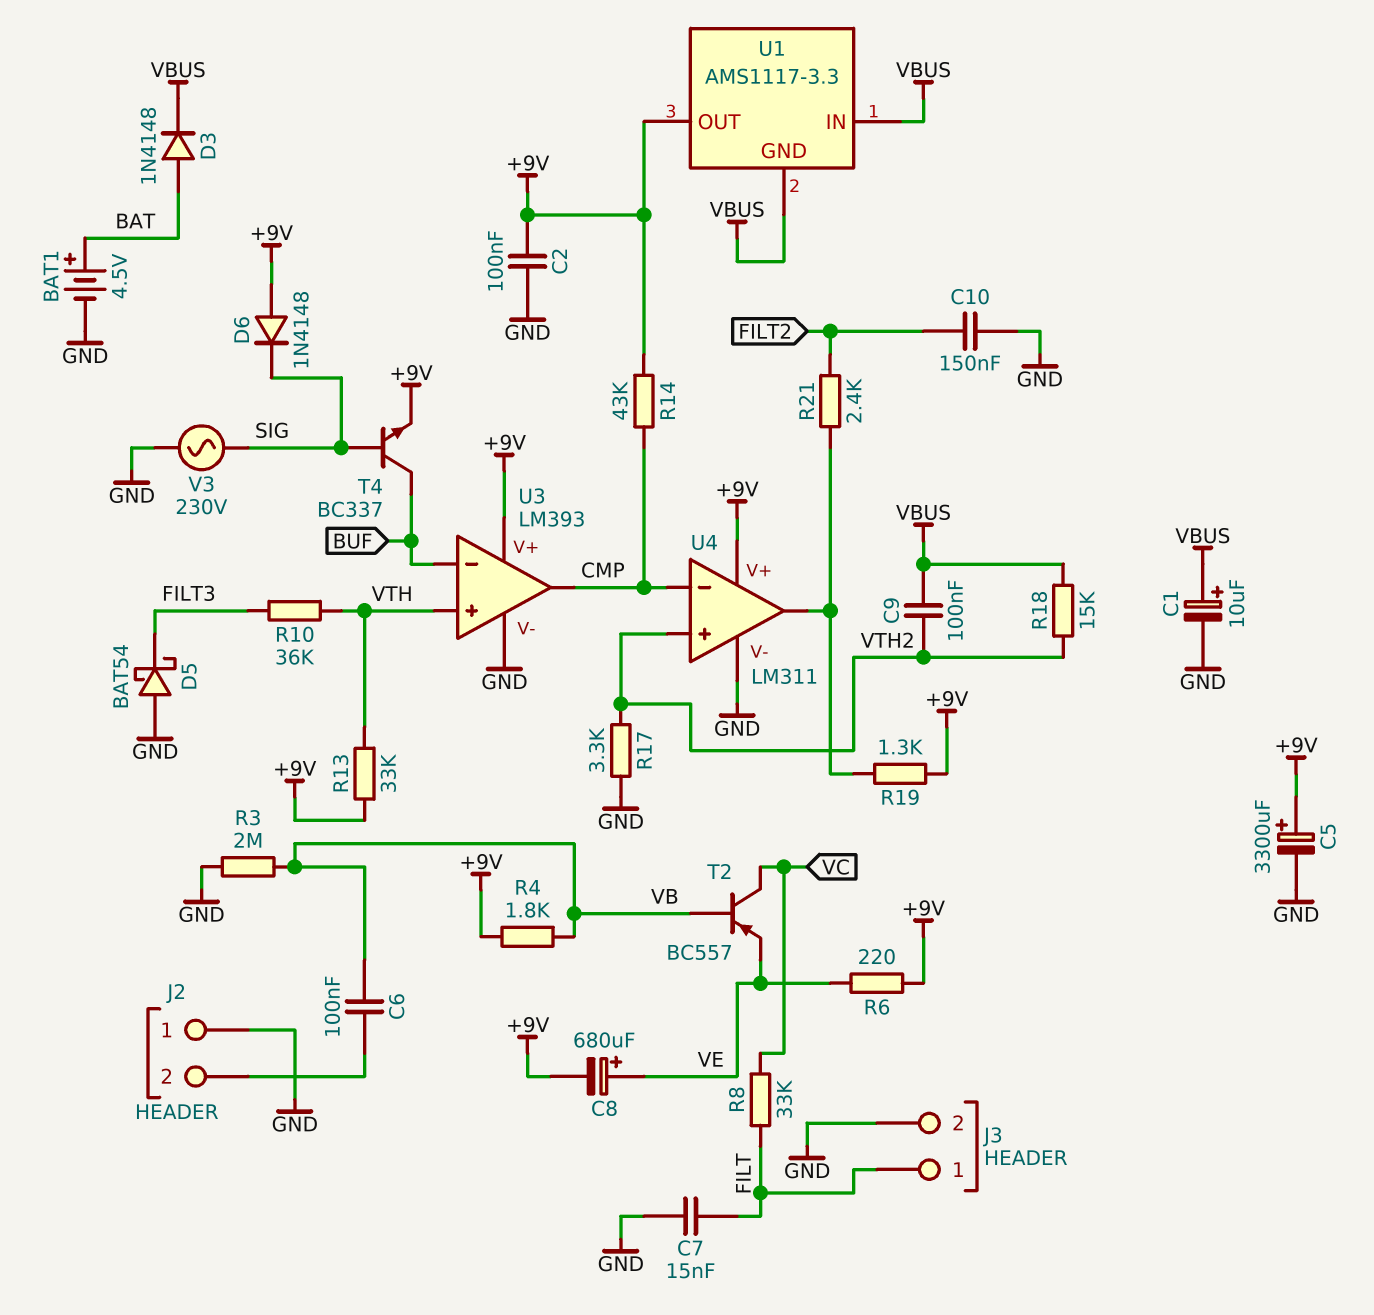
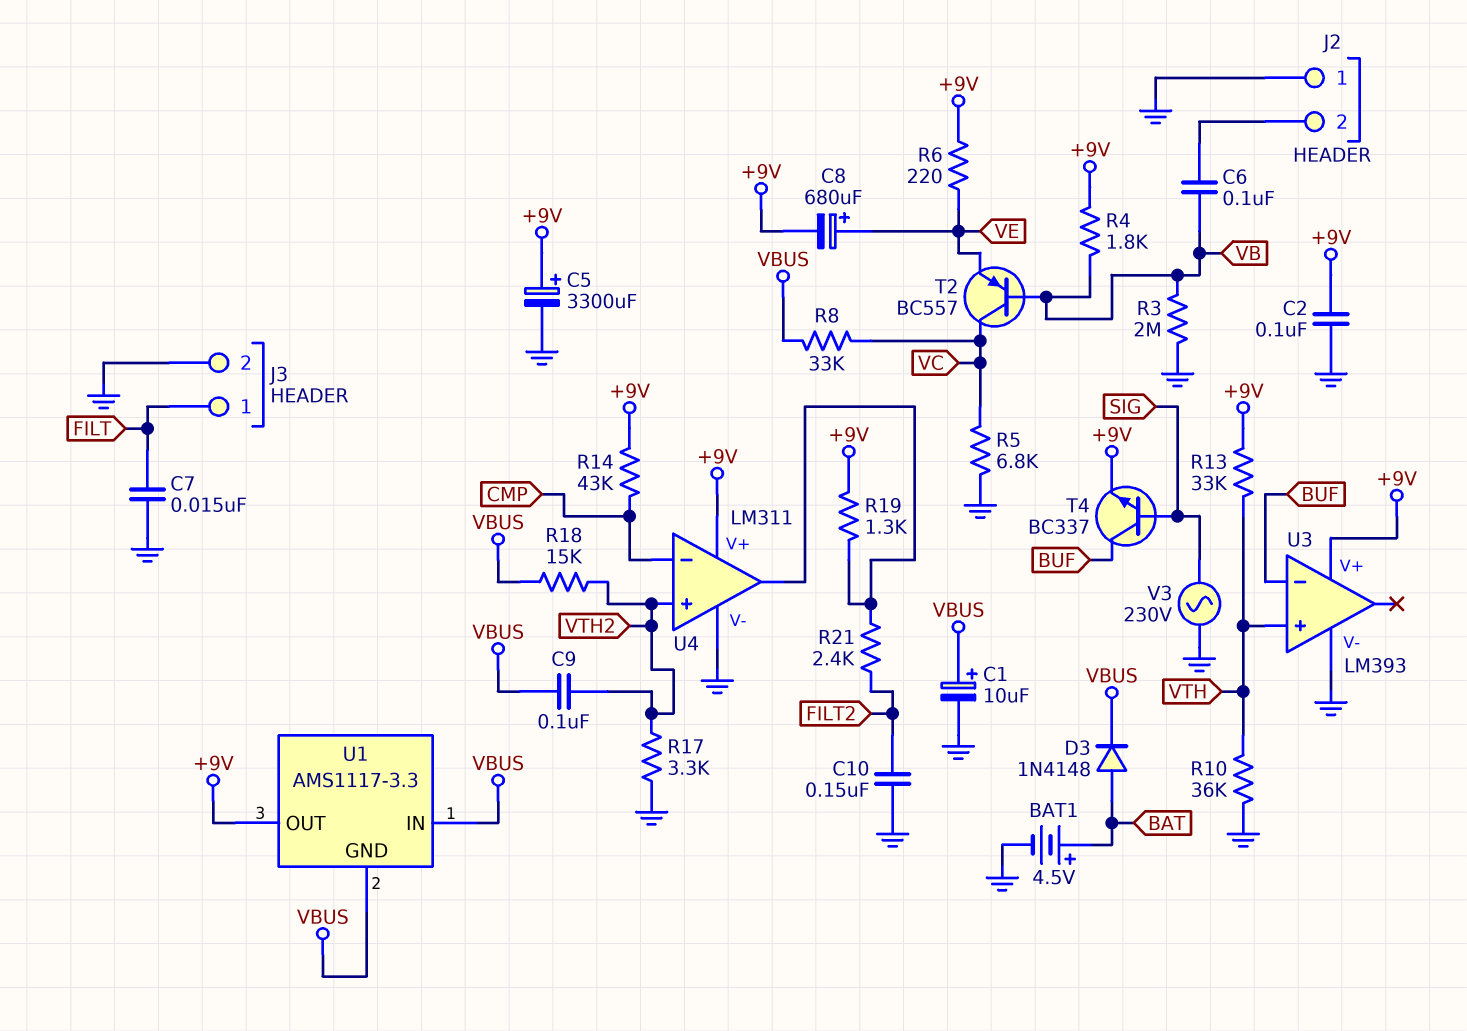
D5: schottky BAT54 (A GND, K FILT3) -> none
D6: diode 1N4148 (A +9V, K SIG) -> none
R5: none -> 6.8k (GND, VC)
R8: 33k (FILT, VC) -> 33k (VBUS, VC)
R10: 36k (FILT3, VTH) -> 36k (GND, VTH)
U3 pin out: CMP -> none

